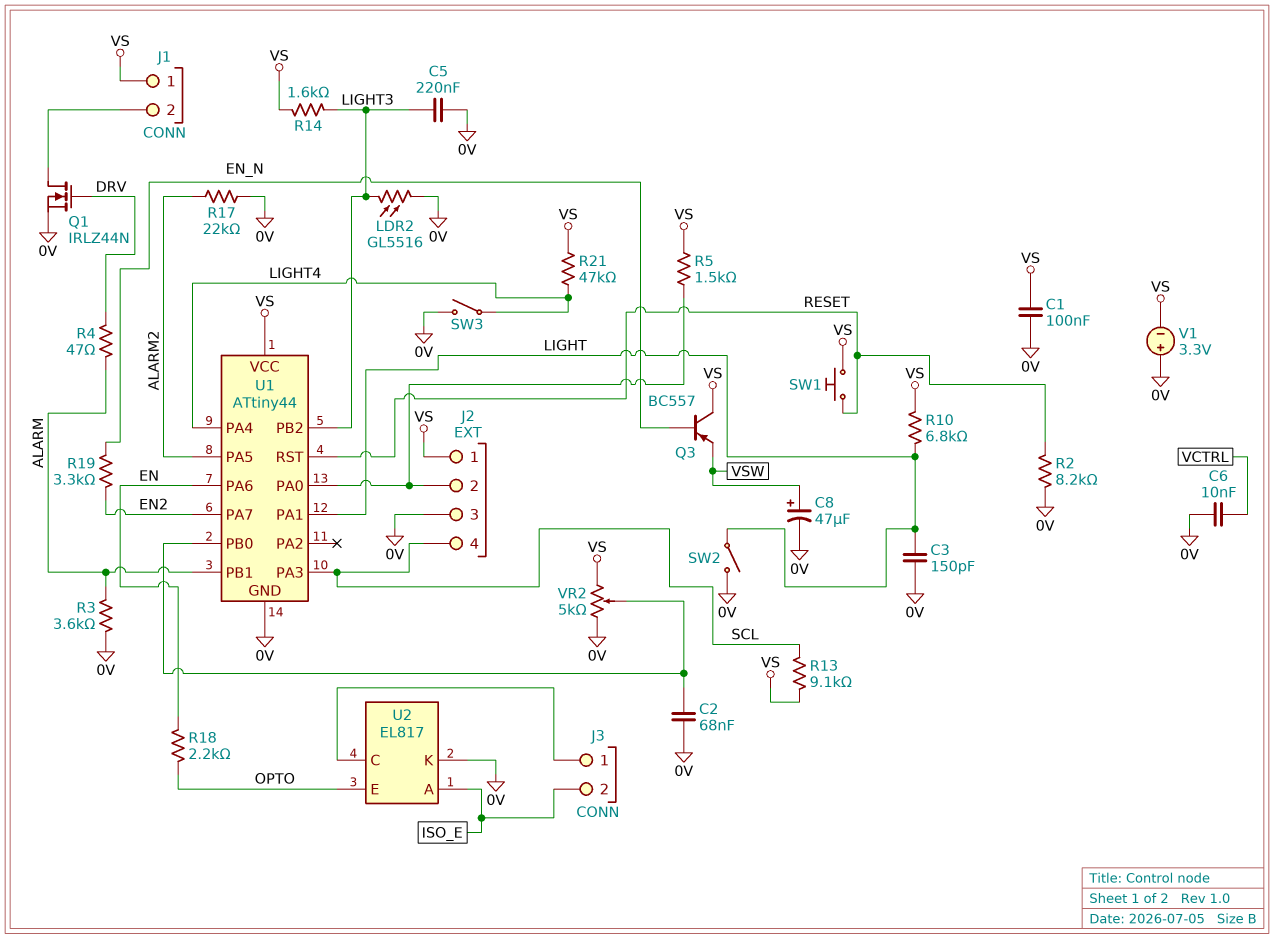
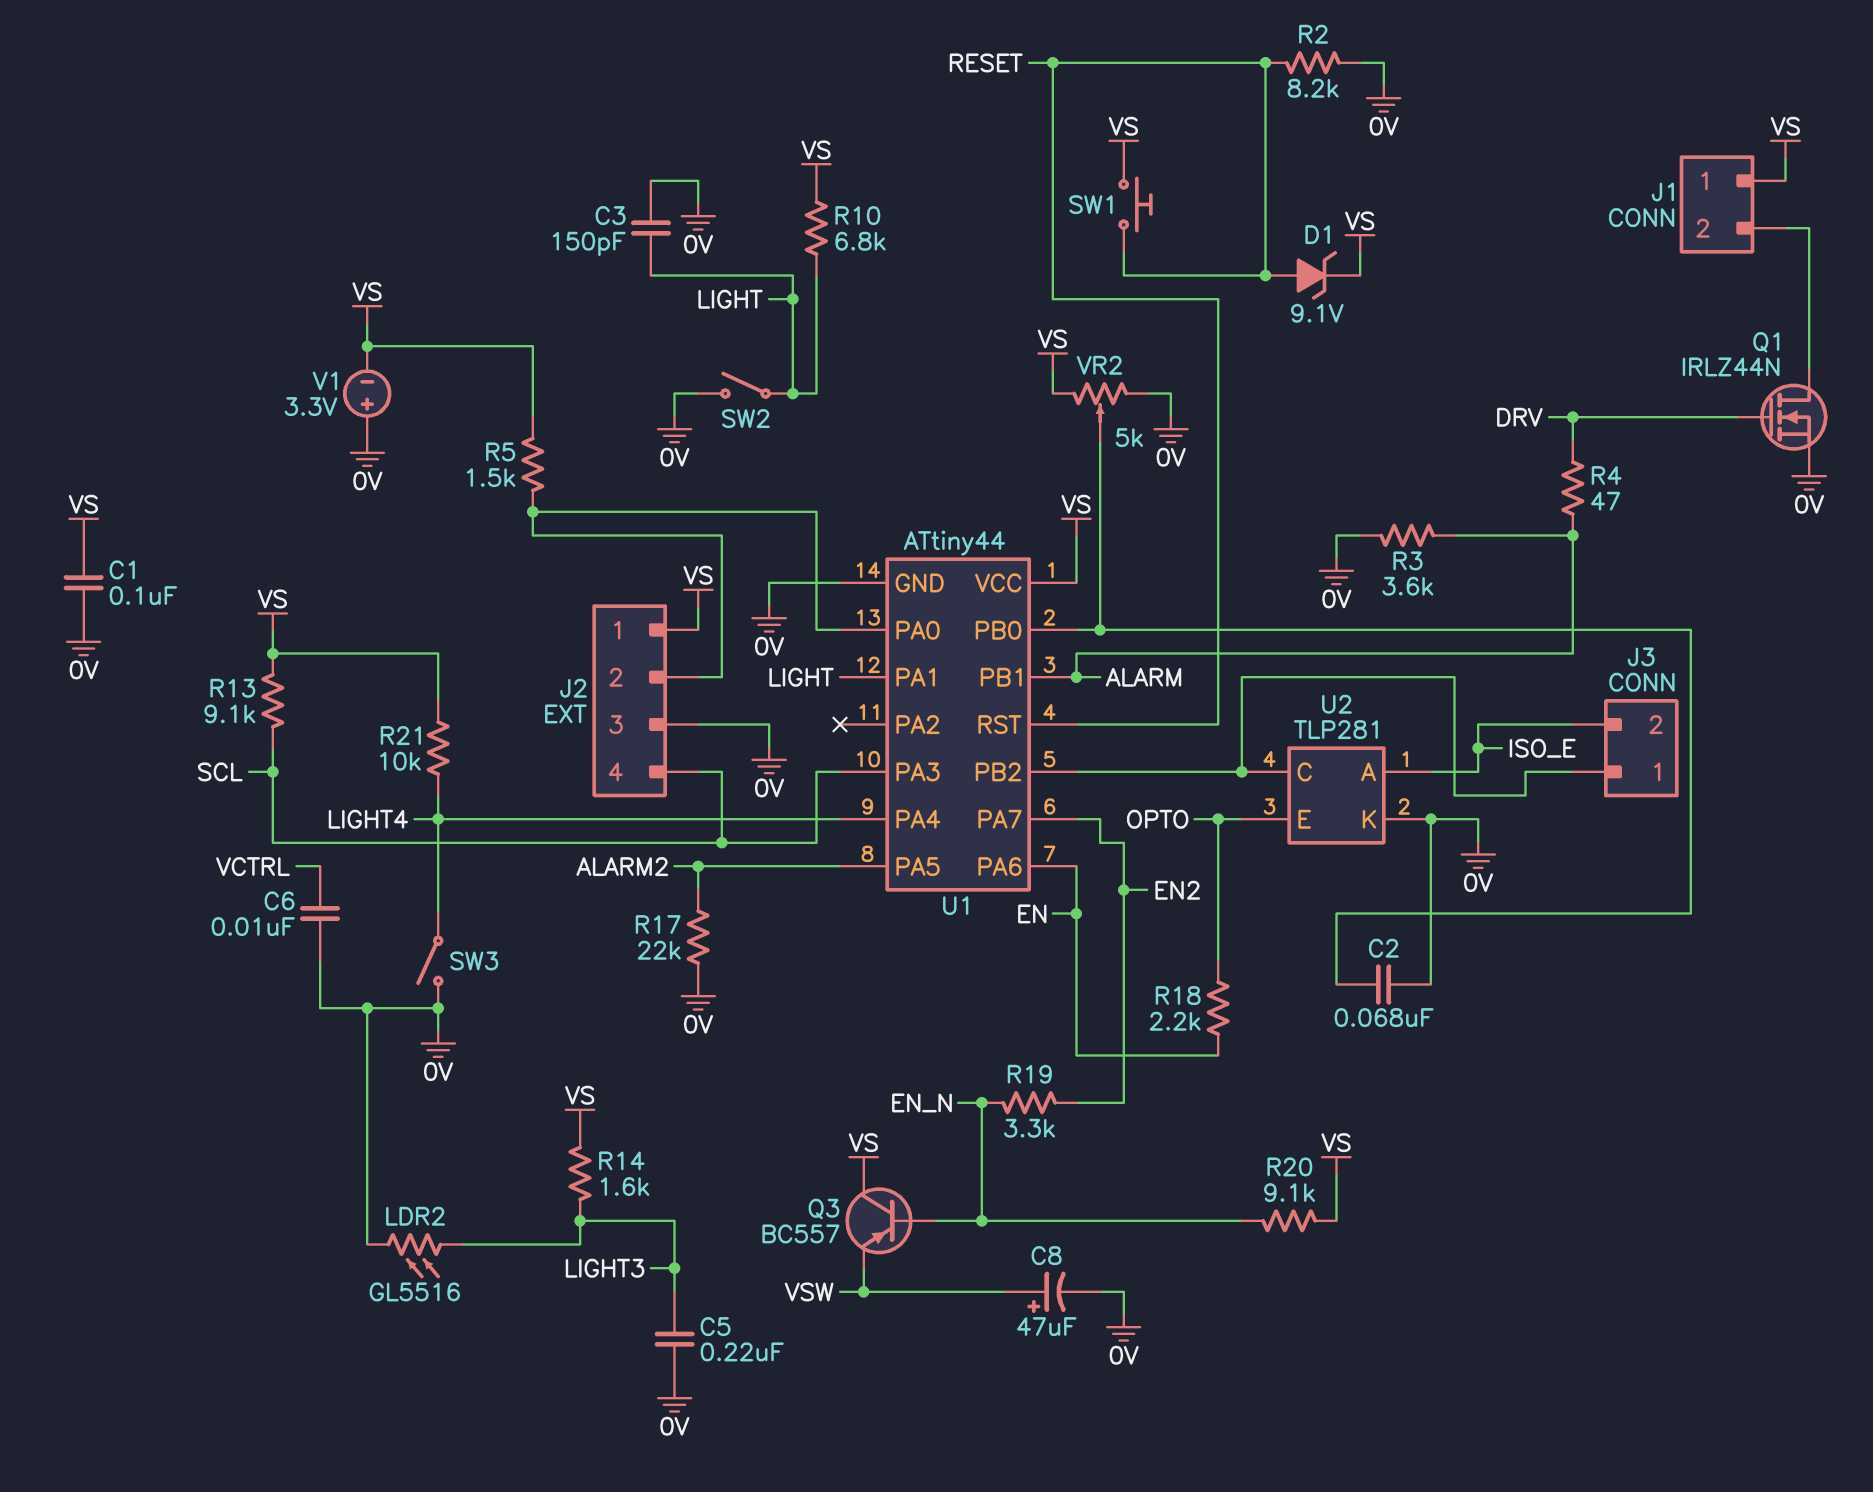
D1: none -> zener 9.1V (A RESET, K VS)
R20: none -> 9.1k (EN_N, VS)
R21: 47k (LIGHT4, VS) -> 10k (LIGHT4, VS)
U1 pin PB2: LIGHT3 -> J3/1
U2: EL817 -> TLP281

